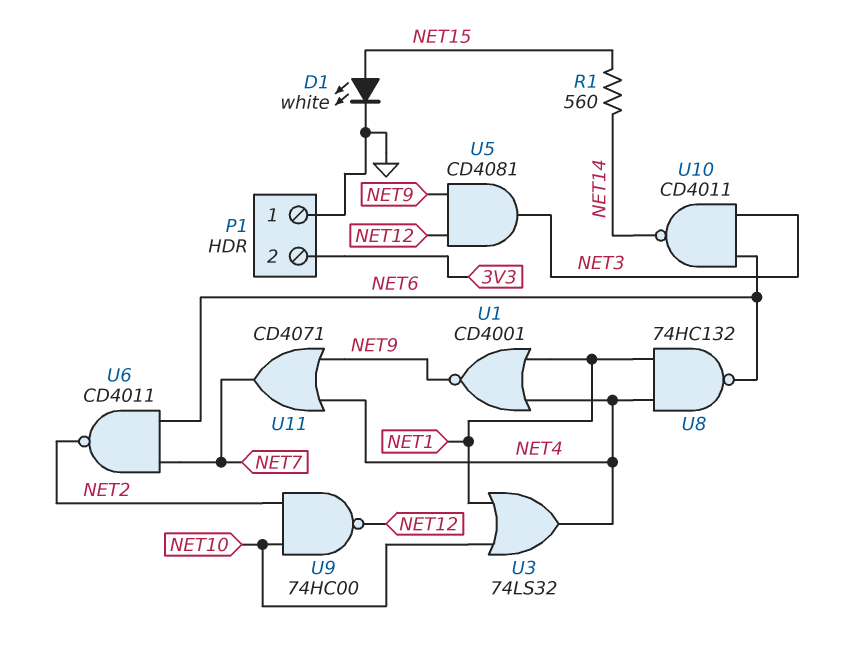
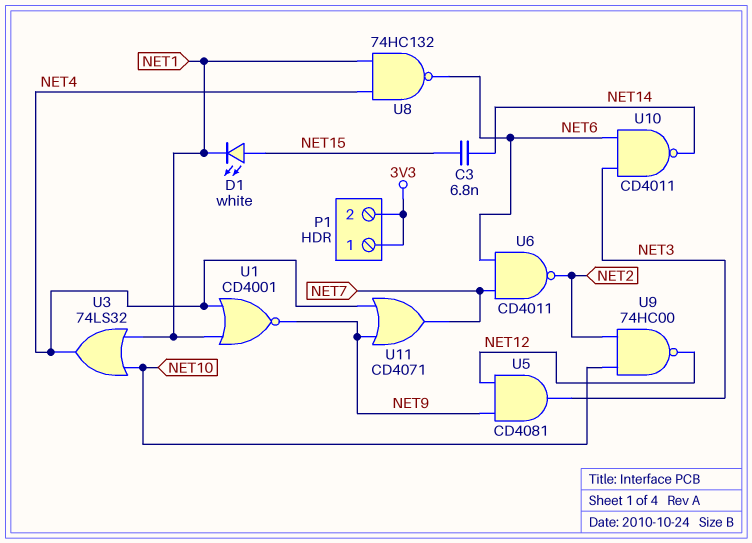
C3: none -> 6.8nF (NET14, NET15)
D1: LED white (A NET15, K GND) -> LED white (A NET15, K NET1)
P1 pin 1: GND -> 3V3
R1: 560 (NET14, NET15) -> none

